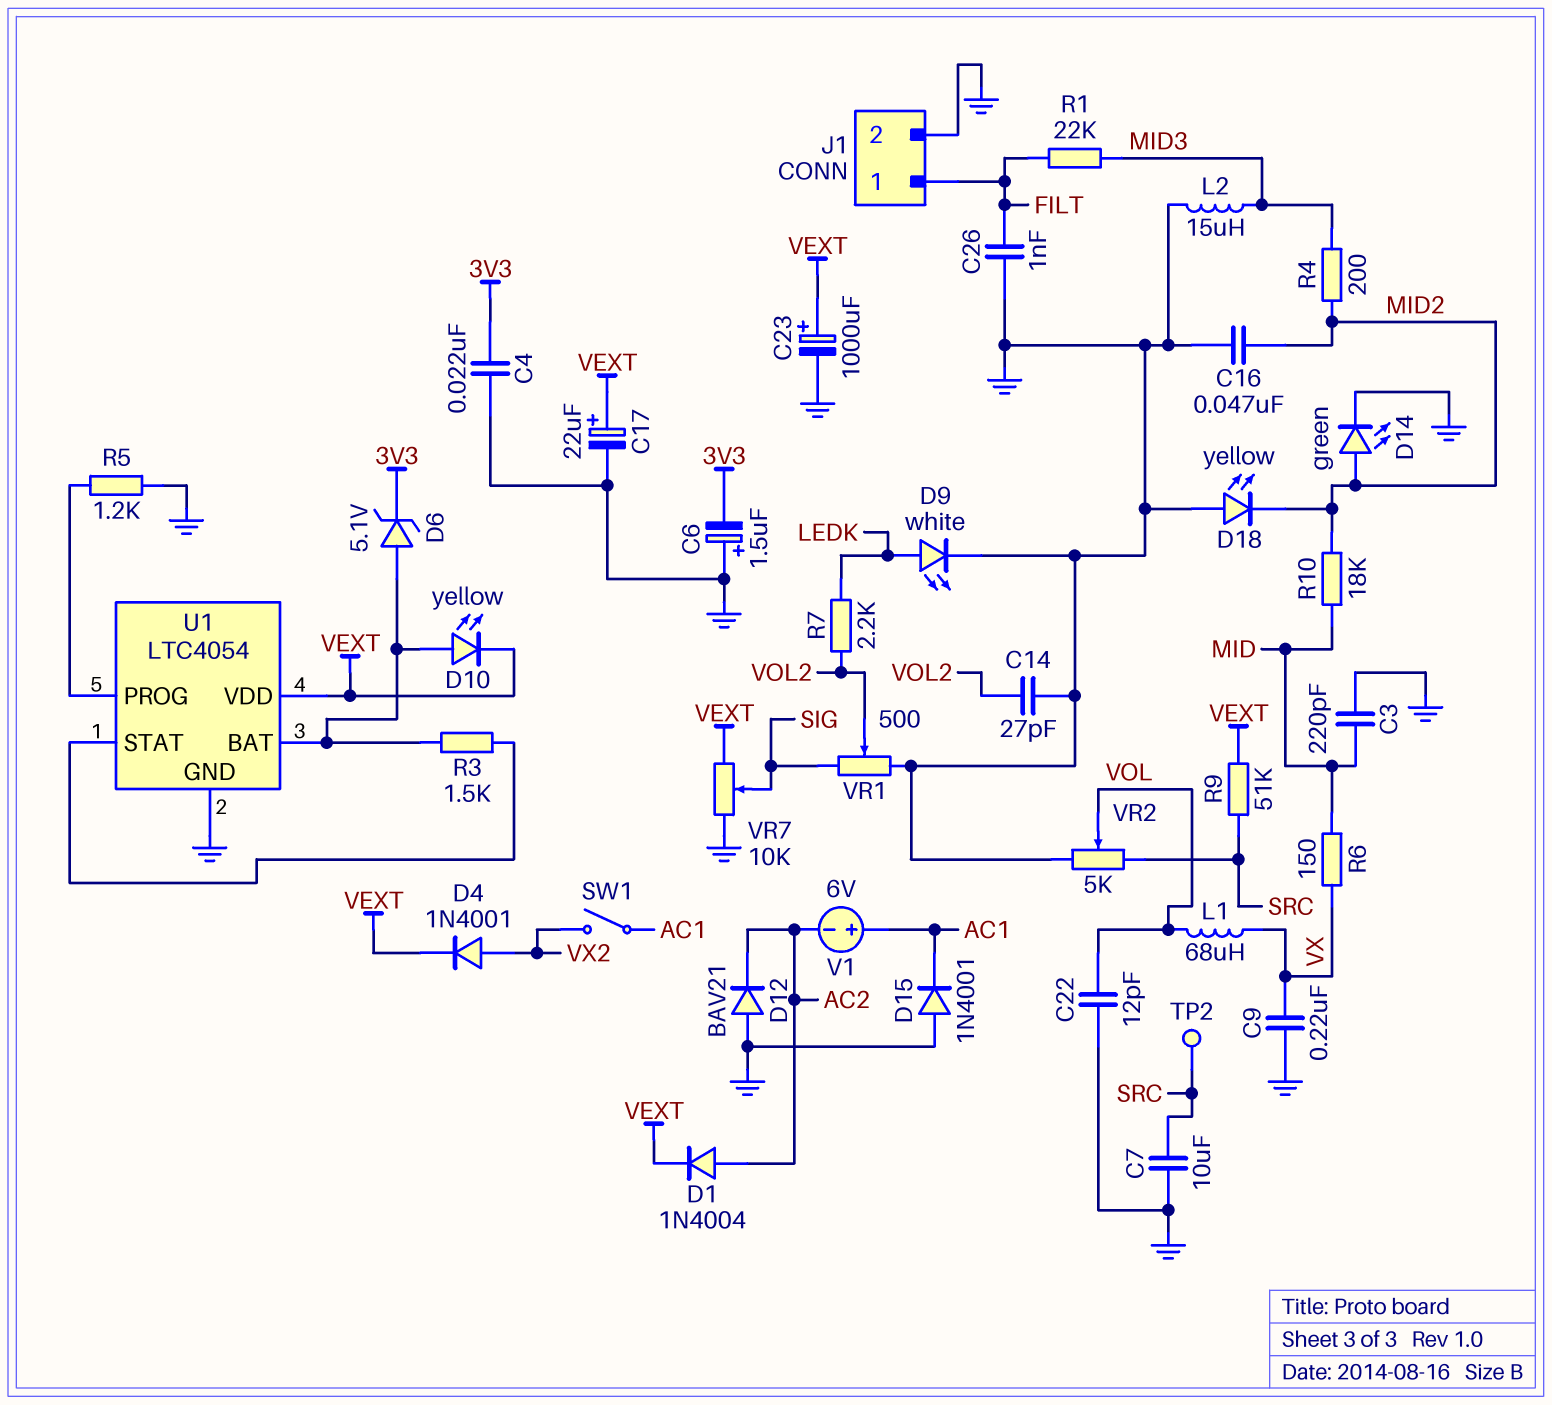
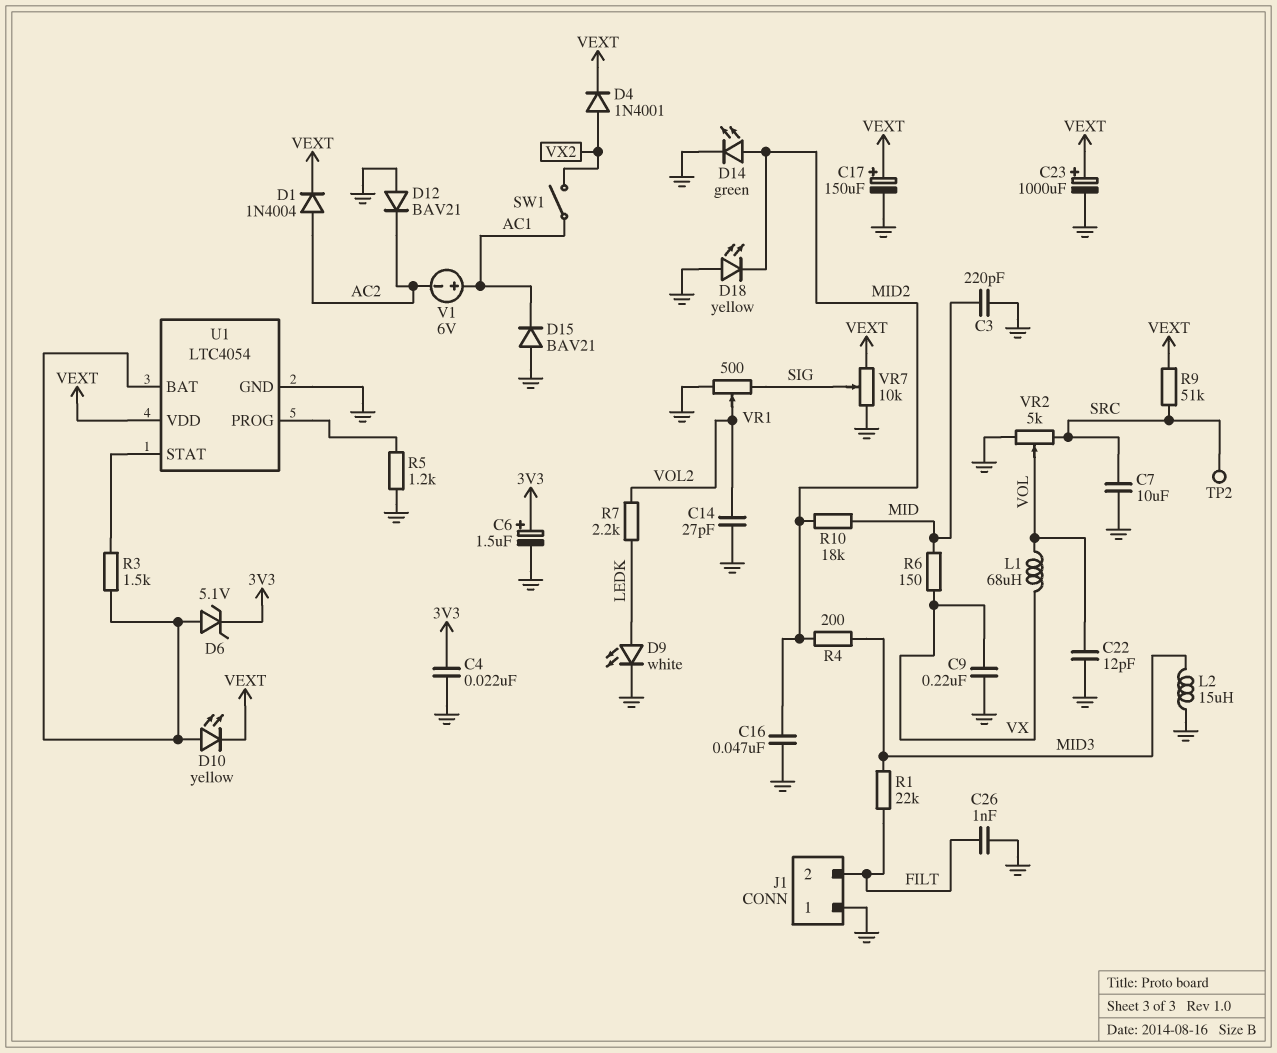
C6: 1.5uF (plus GND, minus 3V3) -> 1.5uF (plus 3V3, minus GND)
C17: 22uF (plus VEXT, minus GND) -> 150uF (plus VEXT, minus GND)
D15: diode 1N4001 (A GND, K AC1) -> diode BAV21 (A GND, K AC1)
J1 pin 1: FILT -> GND
J1 pin 2: GND -> FILT

